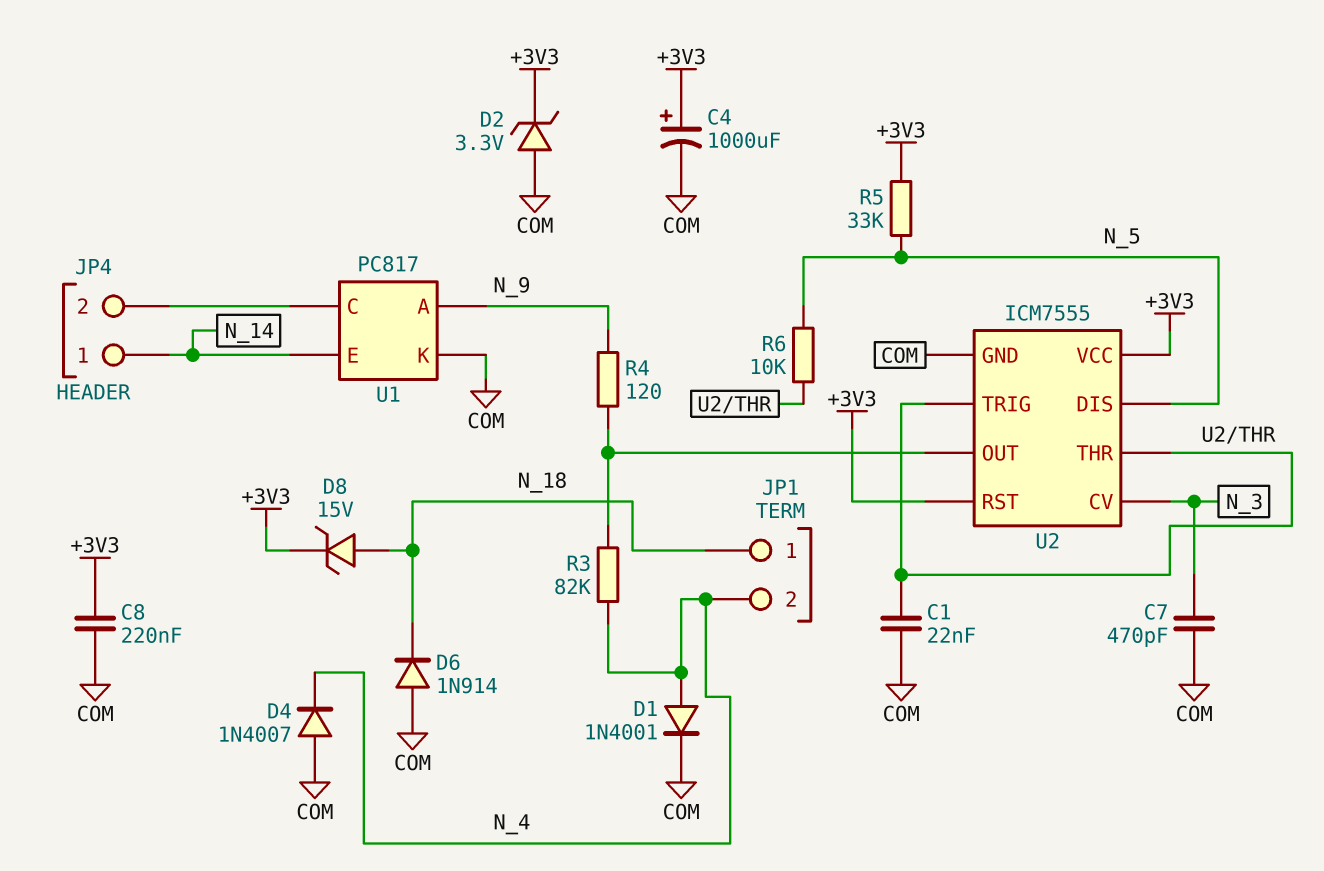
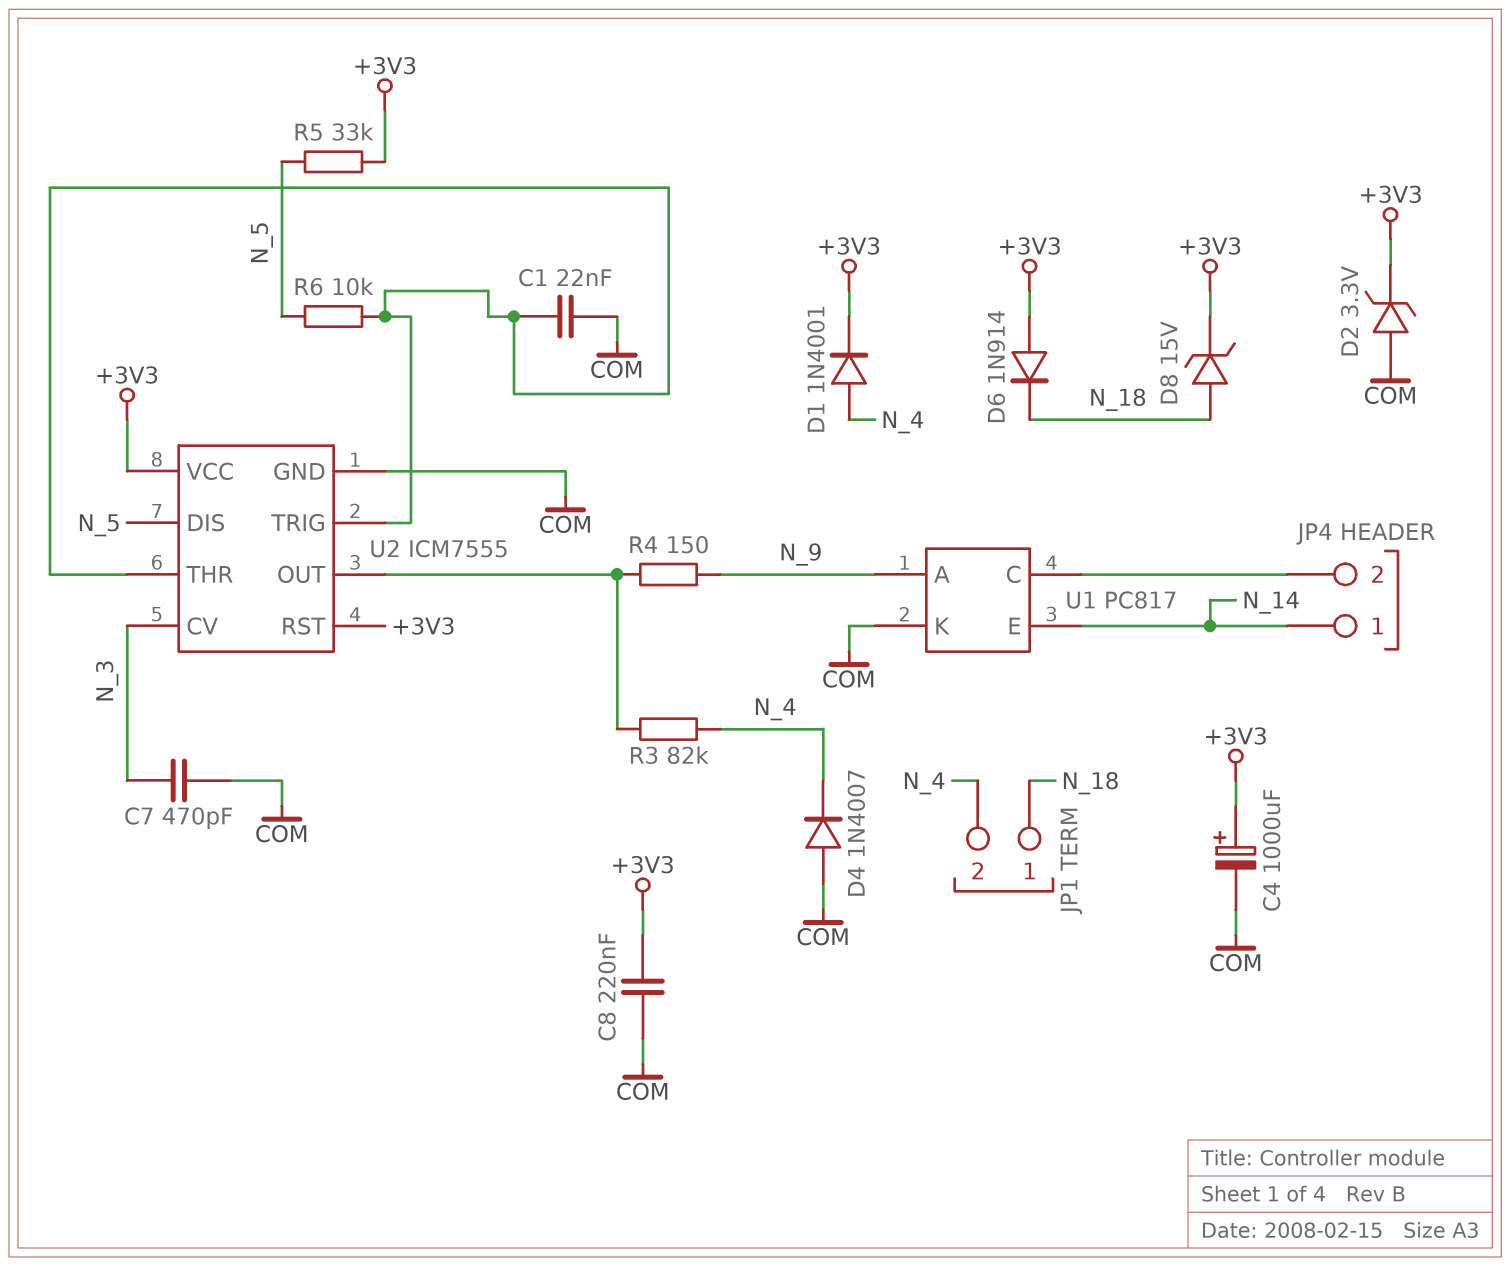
D1: diode 1N4001 (A N_4, K COM) -> diode 1N4001 (A N_4, K +3V3)
D6: diode 1N914 (A COM, K N_18) -> diode 1N914 (A +3V3, K N_18)
R4: 120 (N_9, U2/OUT) -> 150 (N_9, U2/OUT)

